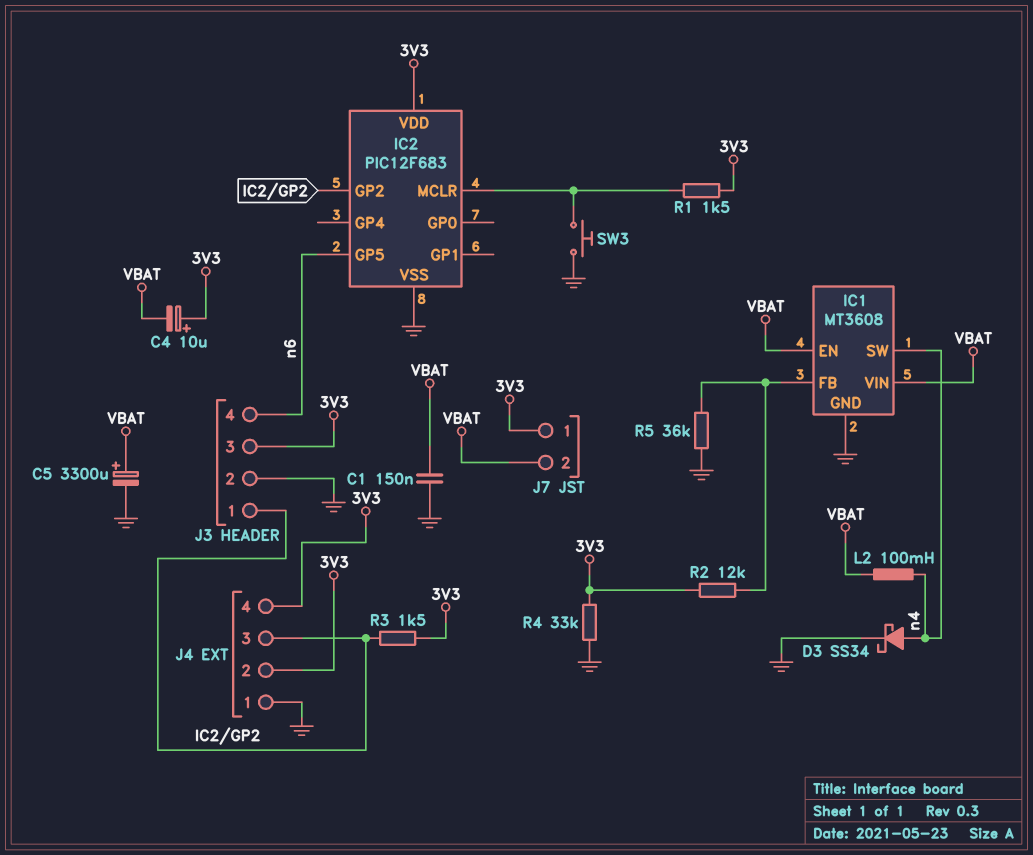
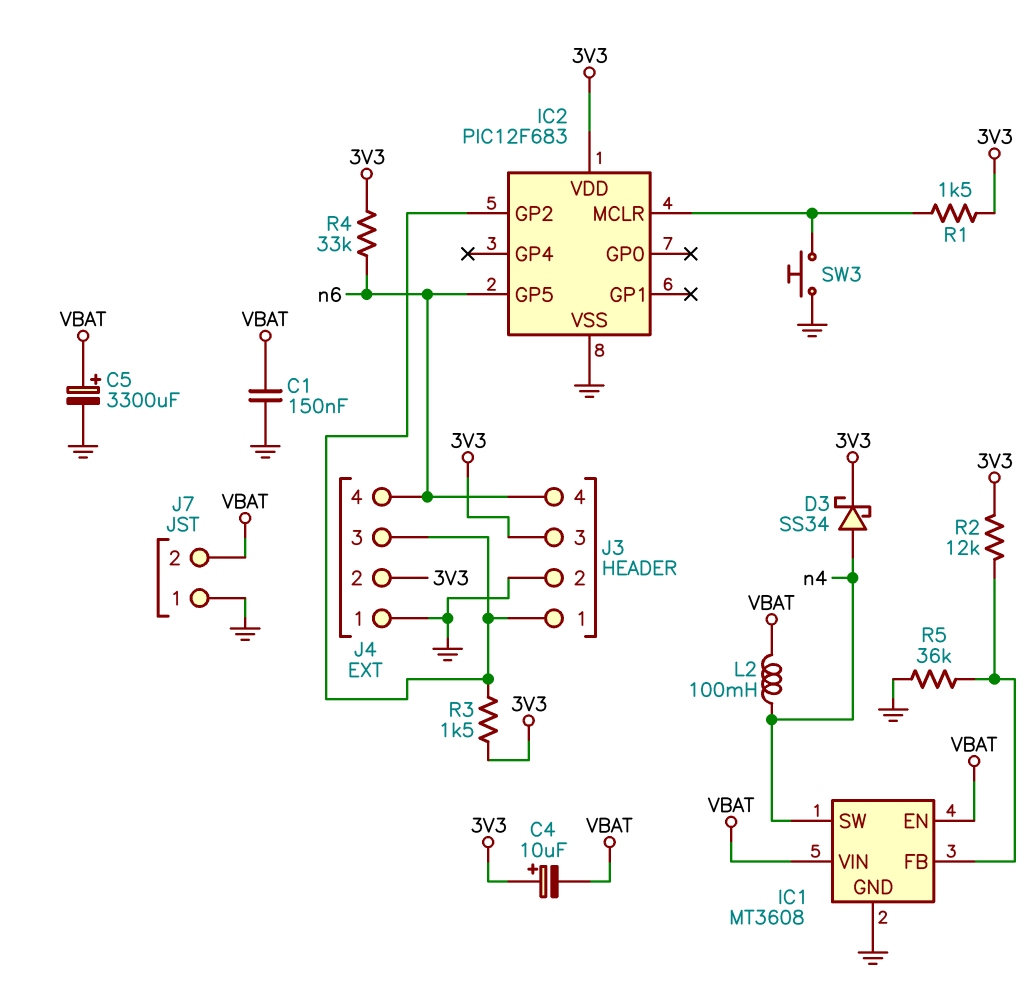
D3: schottky SS34 (A n4, K GND) -> schottky SS34 (A n4, K 3V3)
J4 pin 4: 3V3 -> n6
J7 pin 1: 3V3 -> GND
R4: 33k (3V3, GND) -> 33k (3V3, n6)

